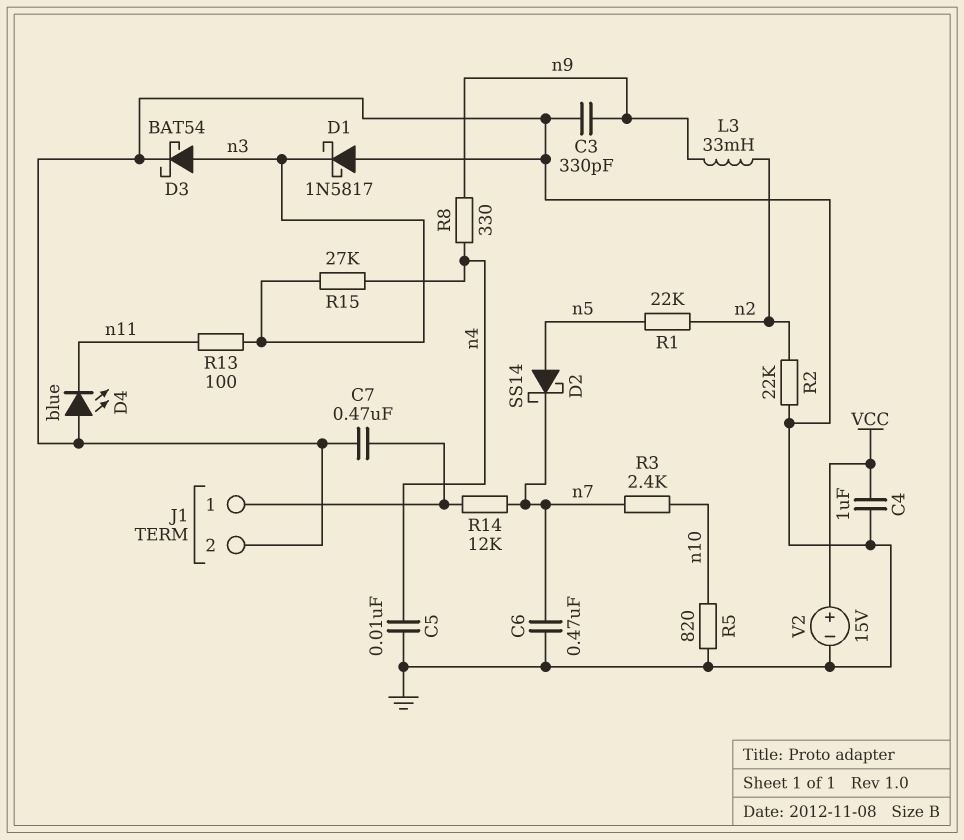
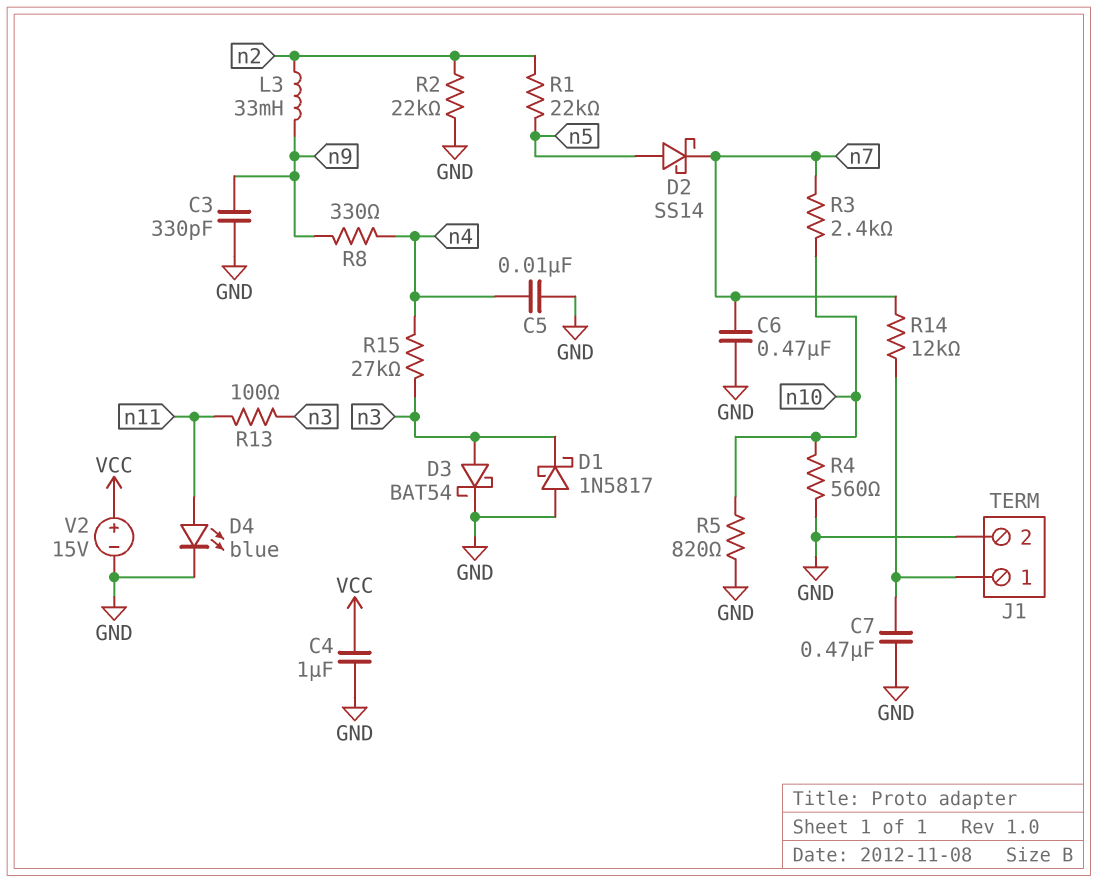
D4: LED blue (A GND, K n11) -> LED blue (A n11, K GND)
R4: none -> 560 (GND, n10)

